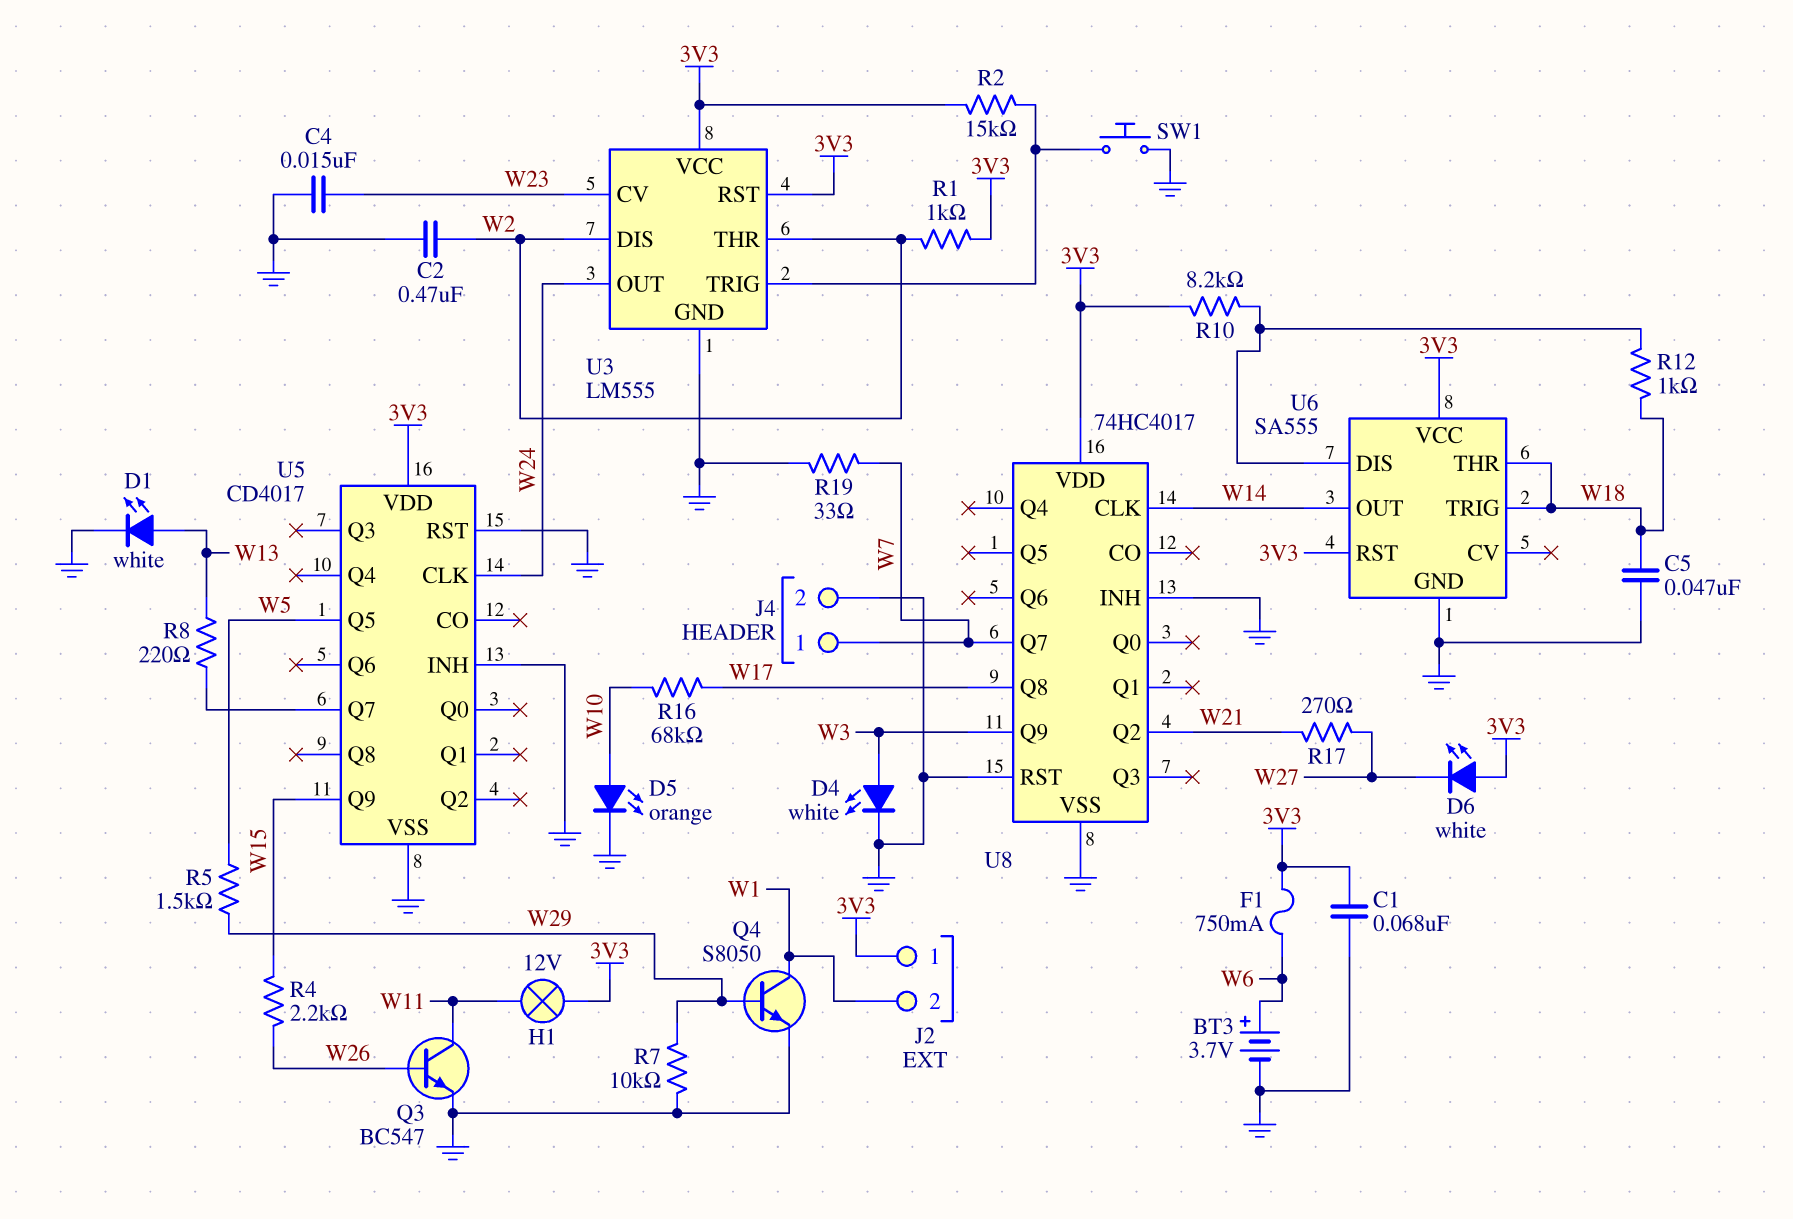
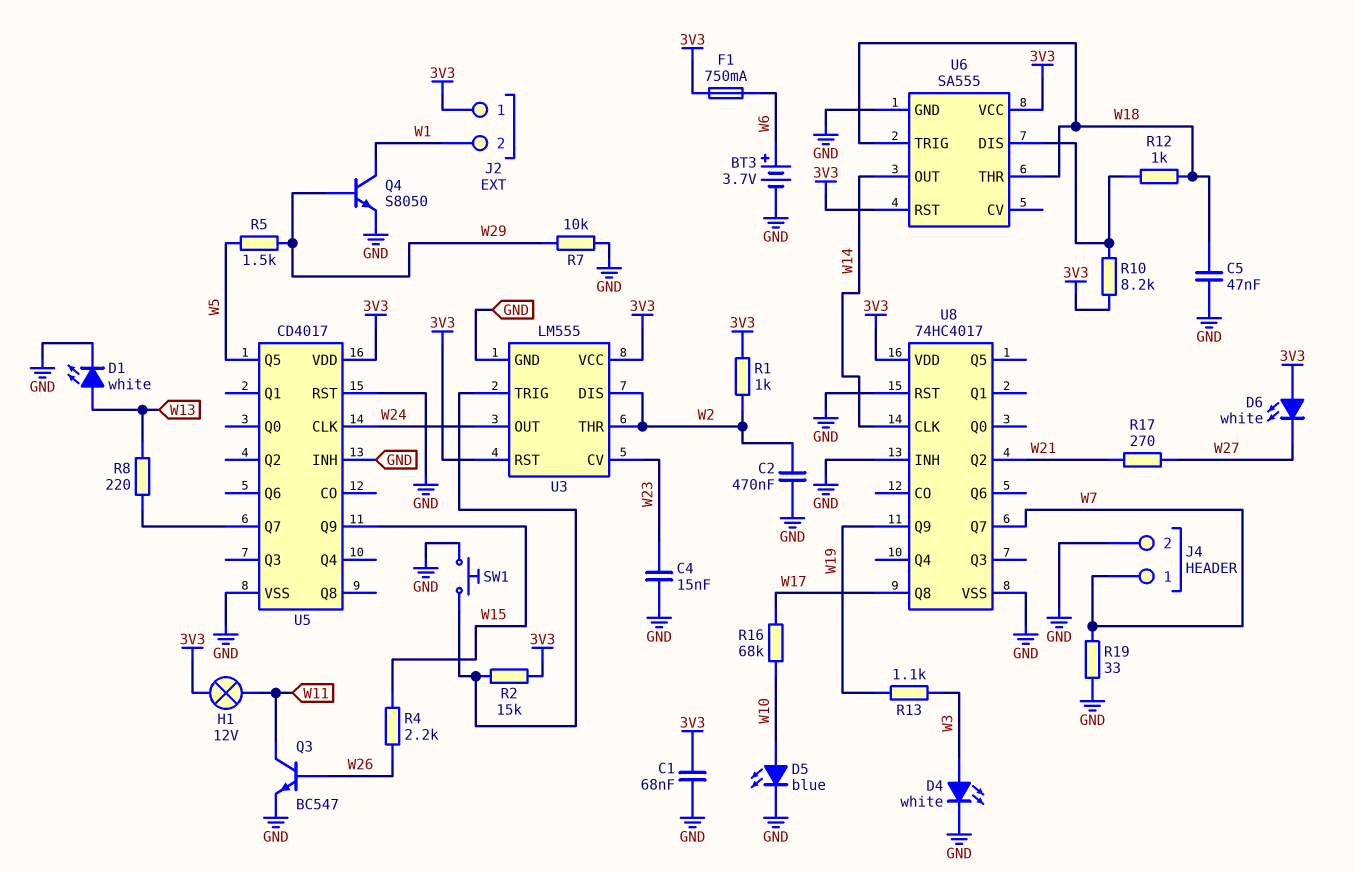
D5: LED orange (A W10, K GND) -> LED blue (A W10, K GND)
R13: none -> 1.1k (W3, W19)
U8 pin Q9: W3 -> W19

